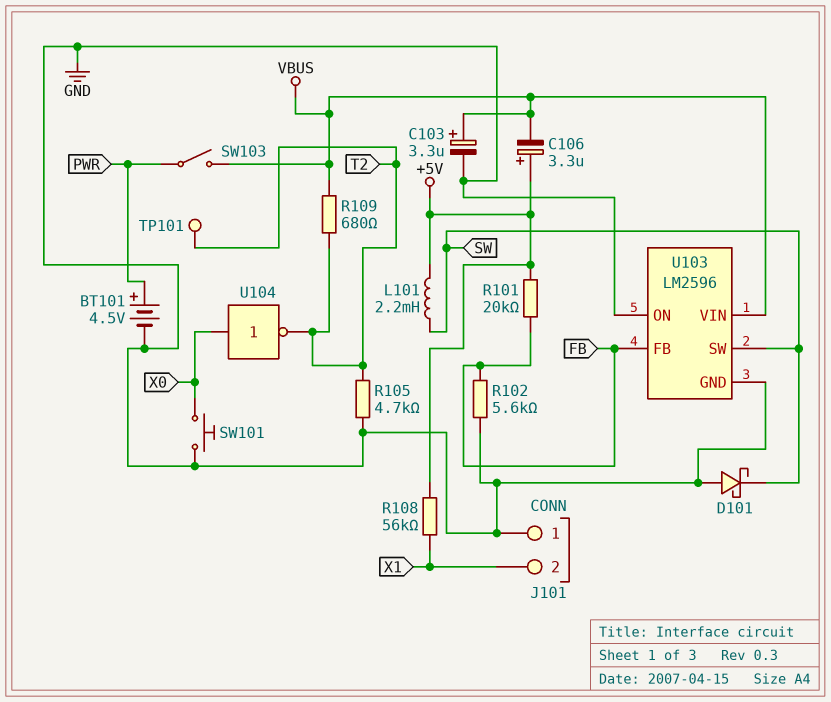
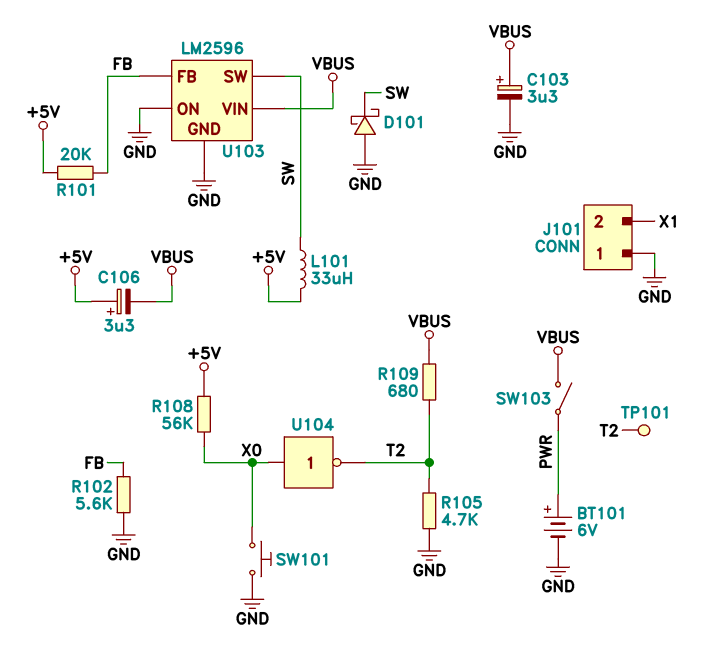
BT101: 4.5V (plus PWR, minus GND) -> 6V (plus PWR, minus GND)
L101: 2.2mH (+5V, SW) -> 33uH (+5V, SW)
R108: 56k (+5V, X1) -> 56k (+5V, X0)

